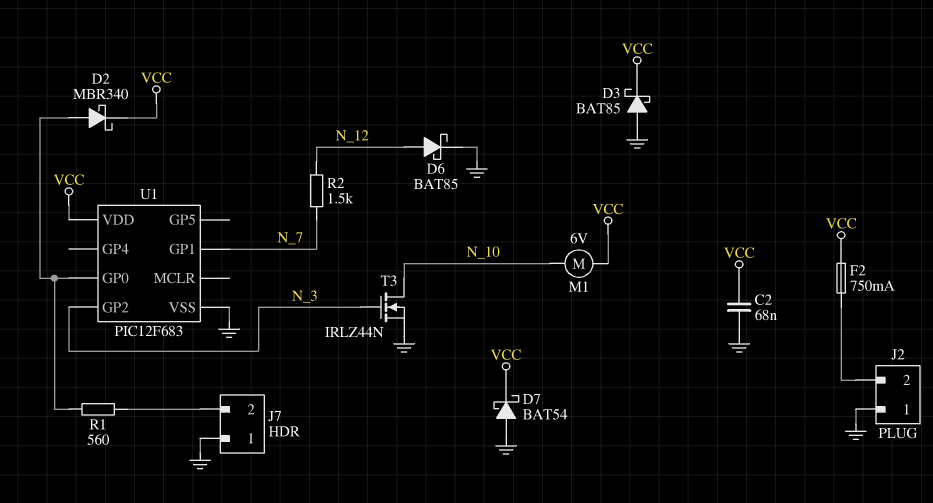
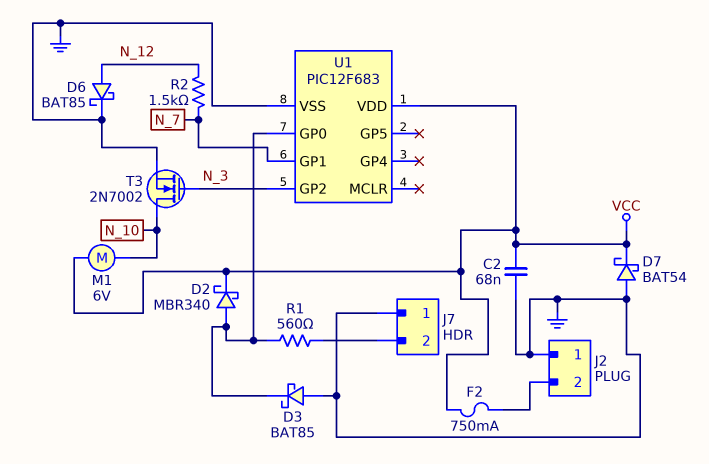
D3: schottky BAT85 (A GND, K VCC) -> schottky BAT85 (A GND, K U1/GP0)
T3: NMOS IRLZ44N (G N_3, D N_10, S GND) -> NMOS 2N7002 (G N_3, D N_10, S GND)

